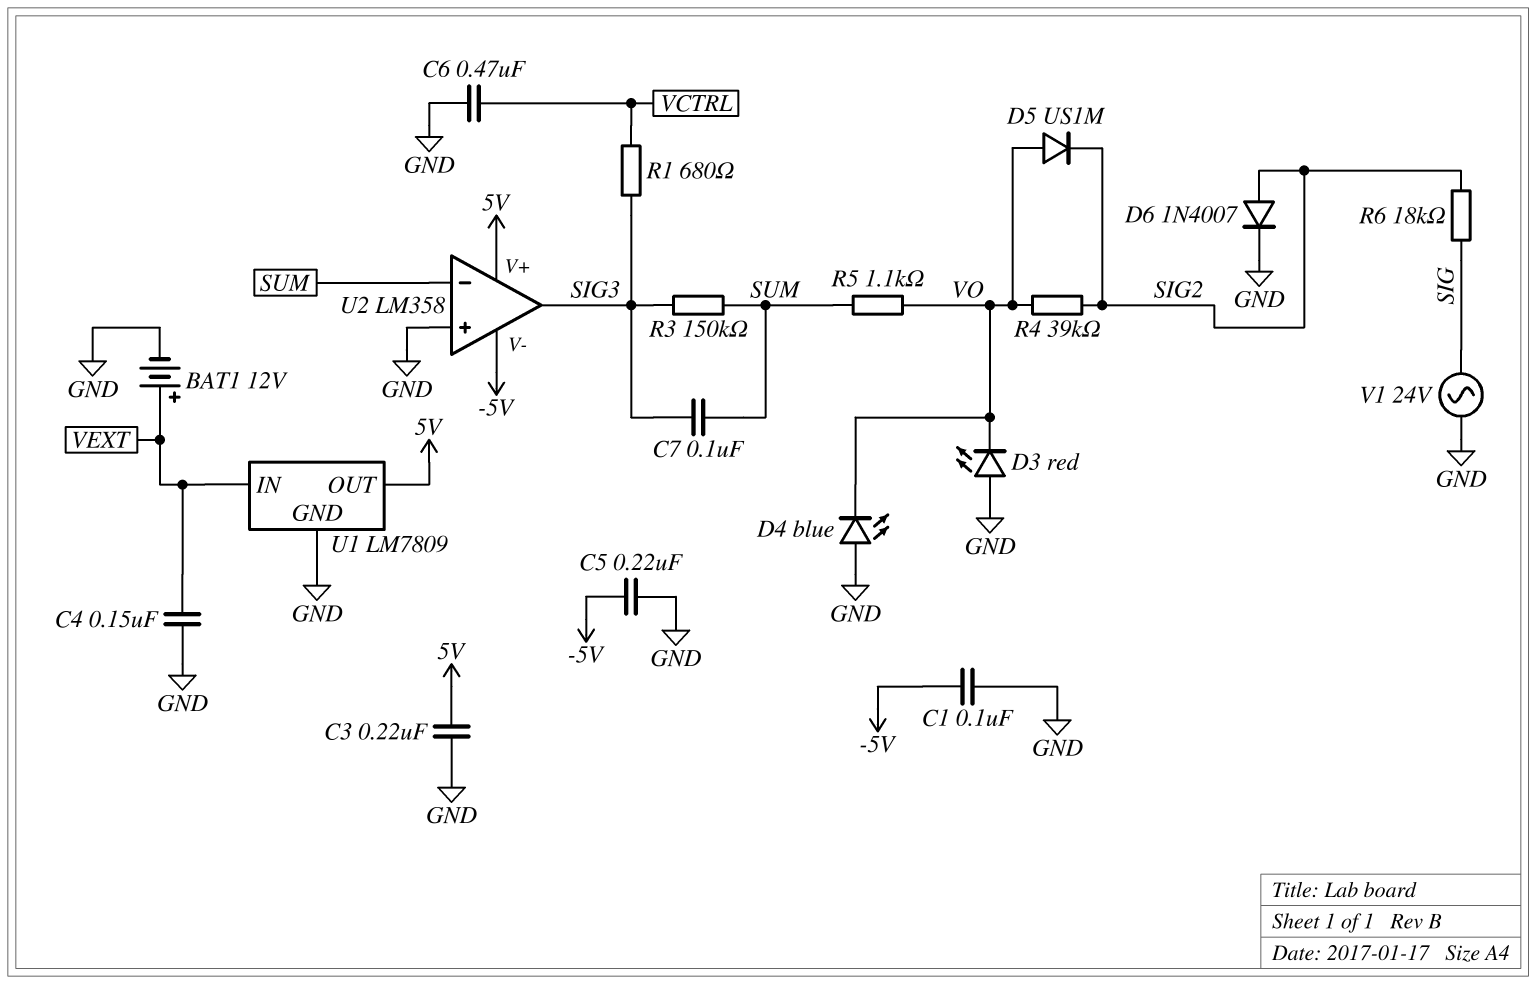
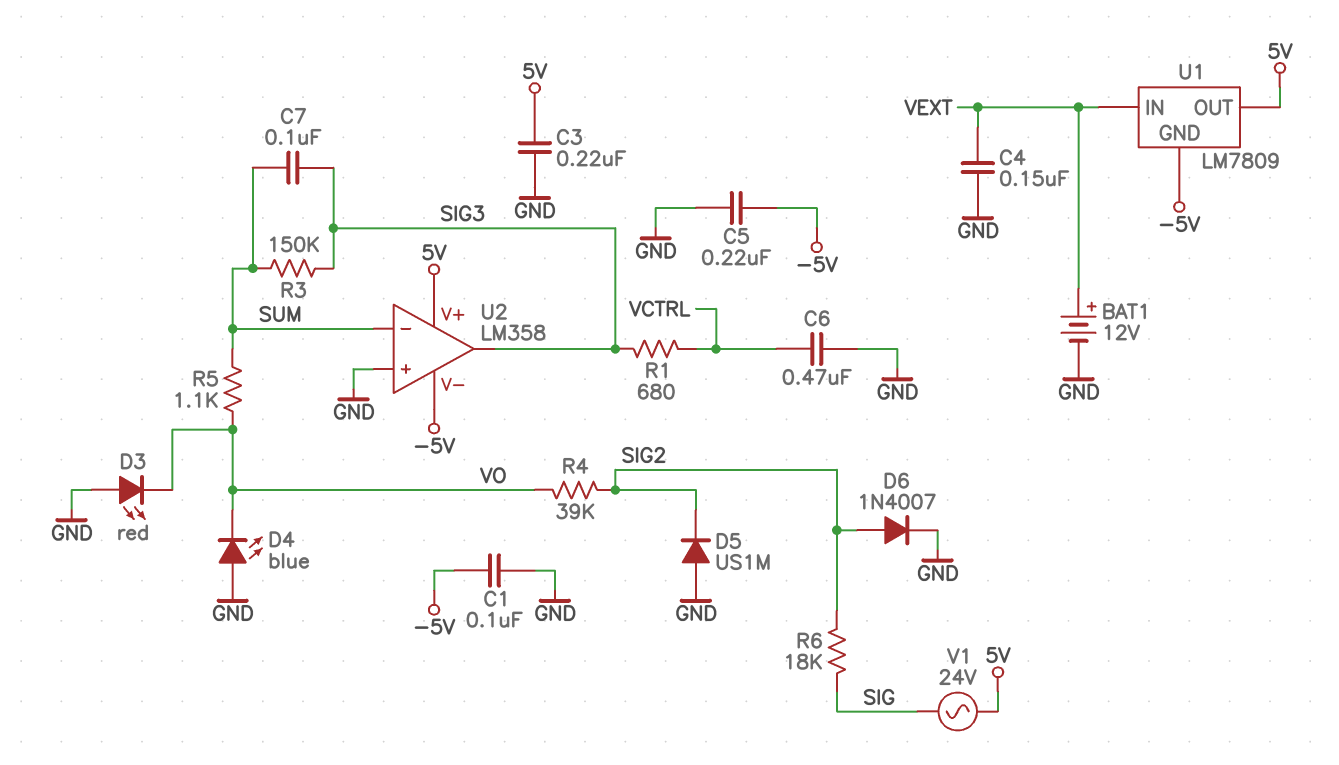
D5: diode US1M (A VO, K SIG2) -> diode US1M (A GND, K SIG2)
U1 pin GND: GND -> -5V
V1: AC 24V (GND, SIG) -> AC 24V (5V, SIG)

